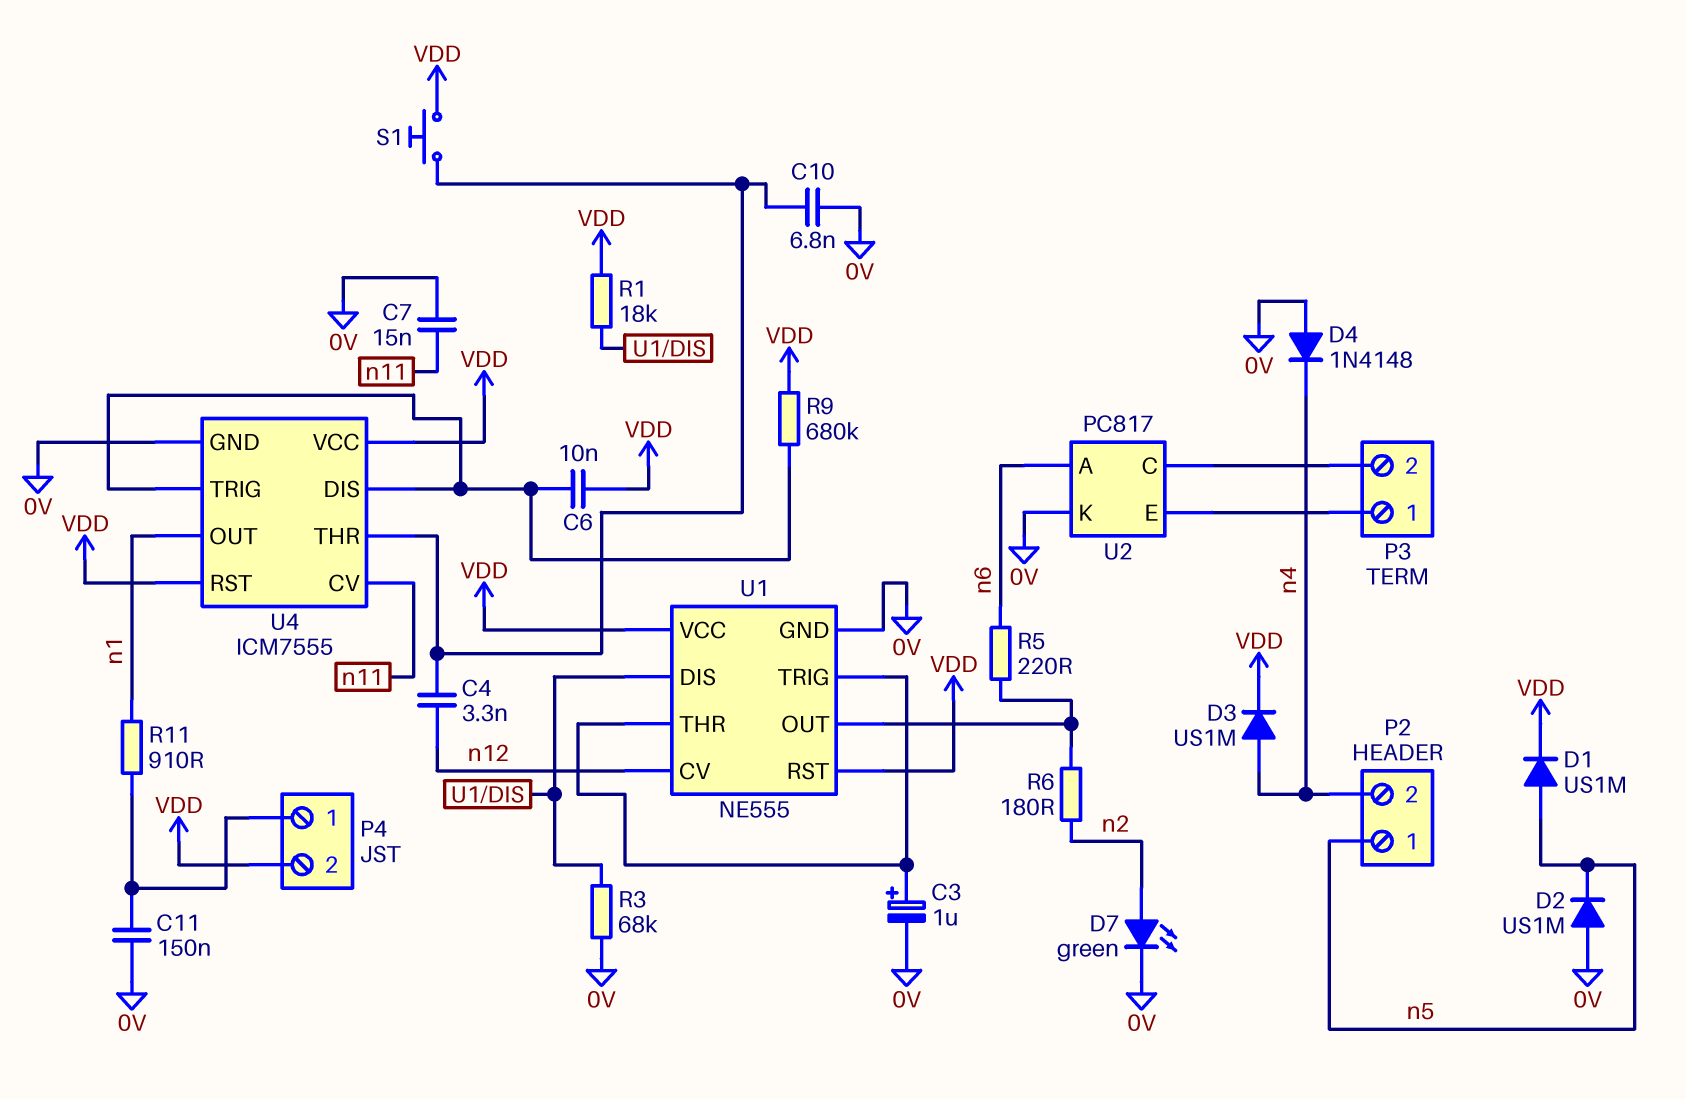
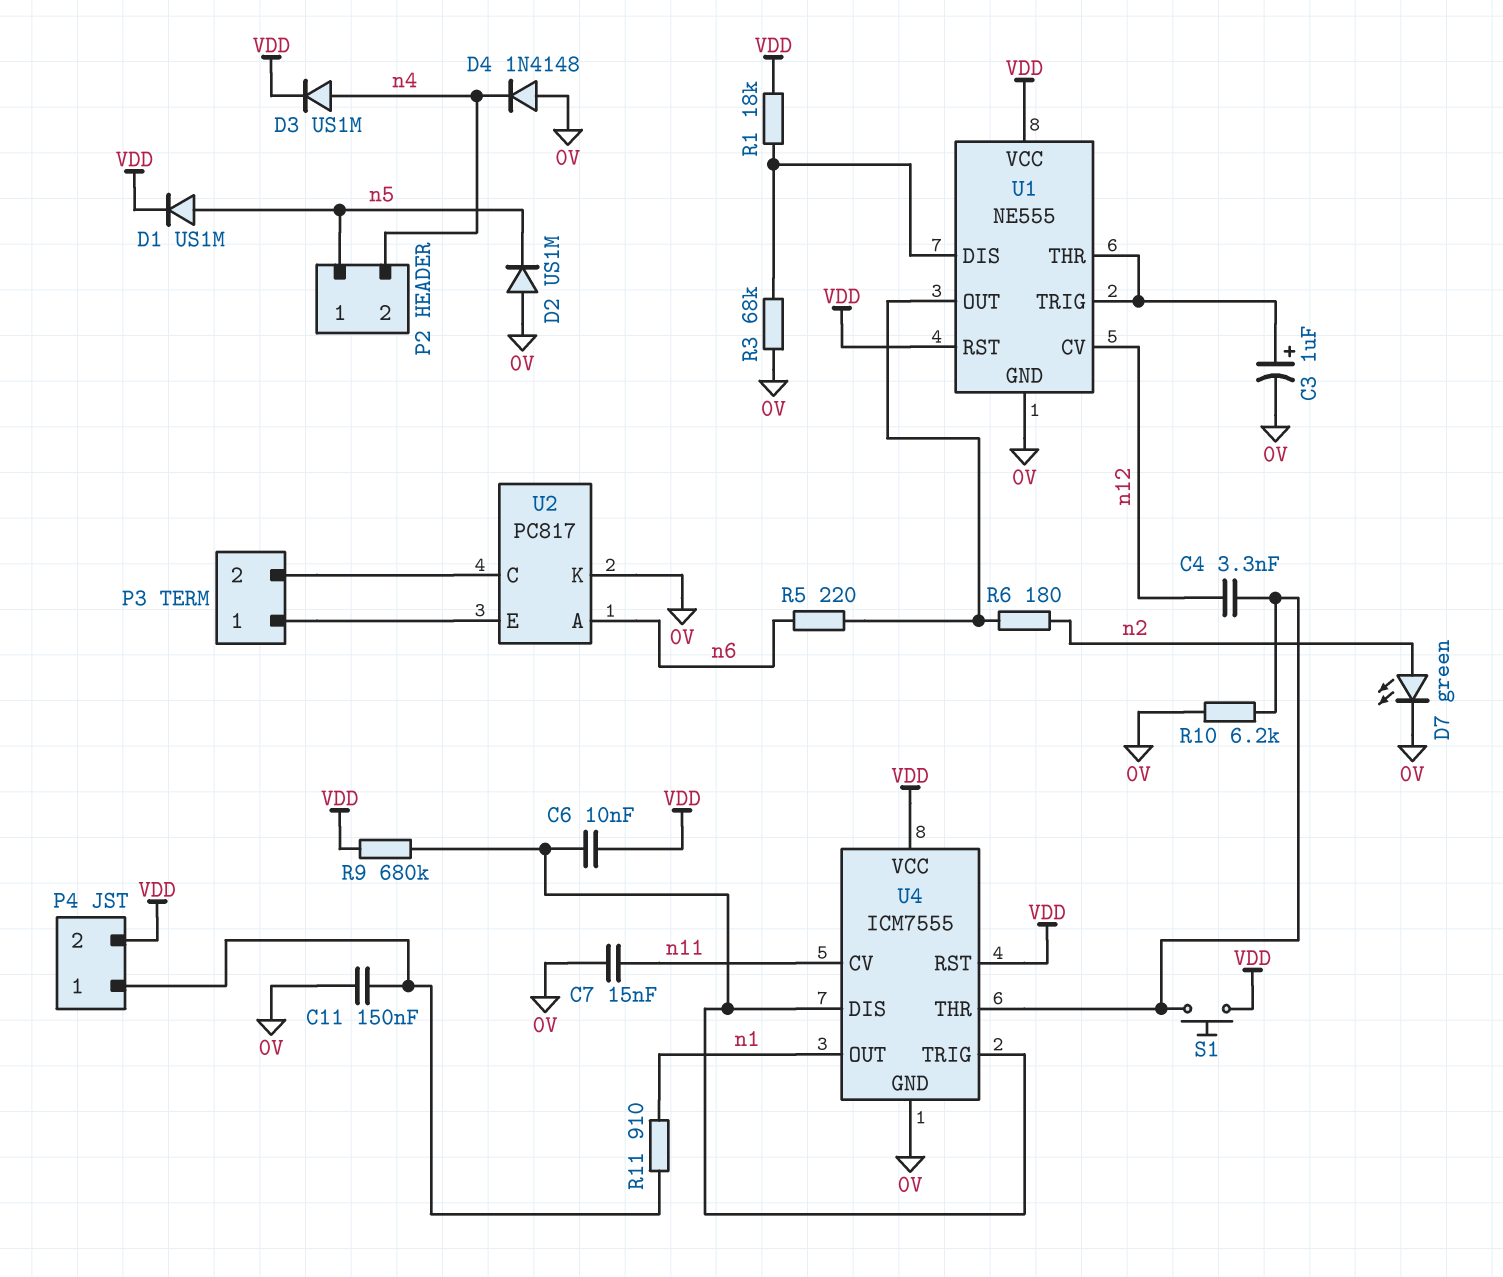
C10: 6.8nF (0V, U4/THR) -> none
R10: none -> 6.2k (0V, U4/THR)

